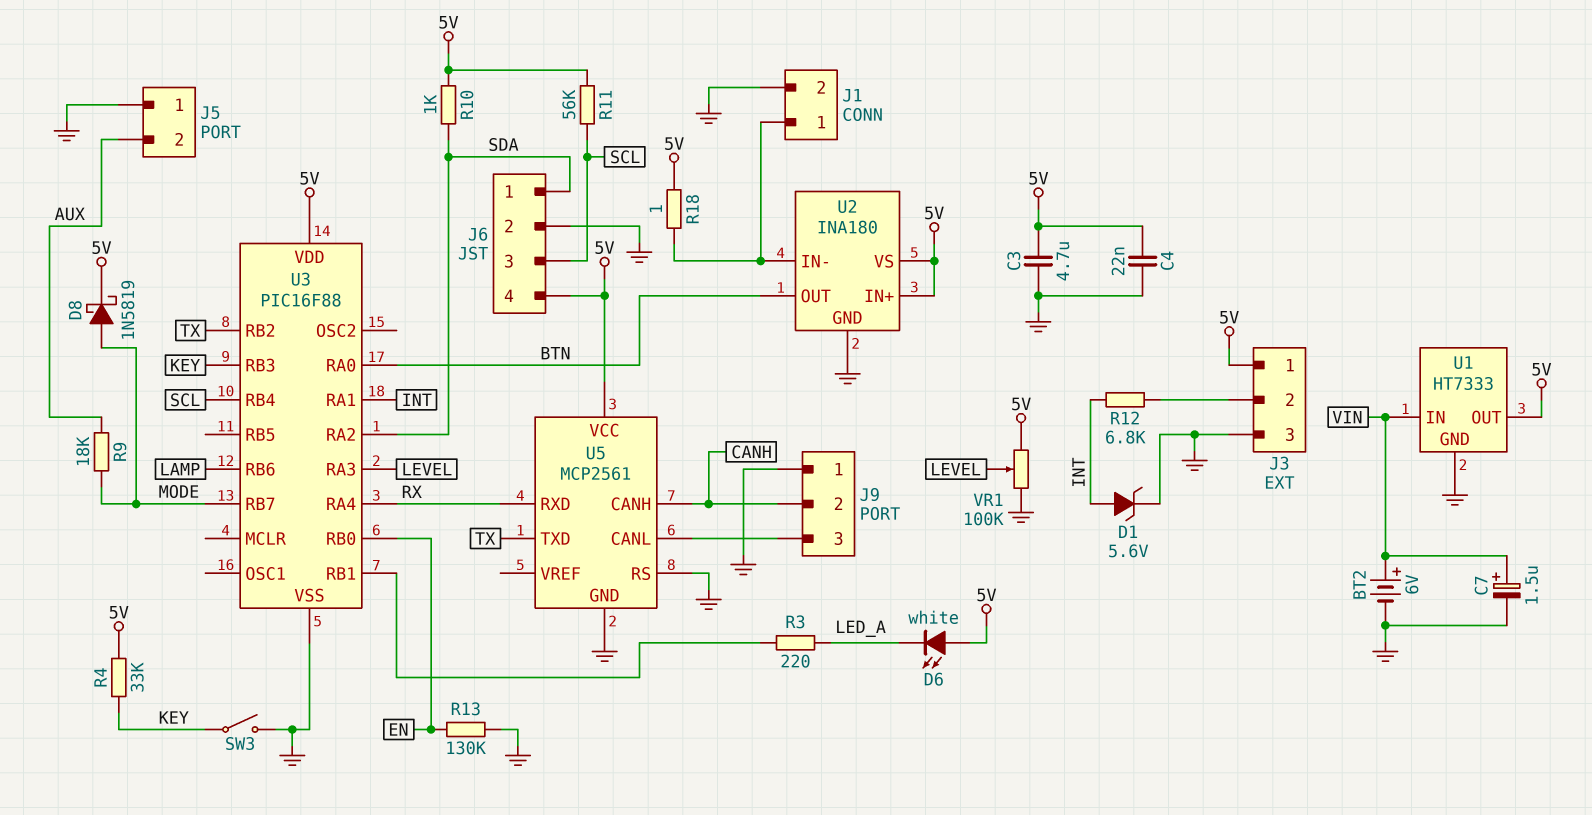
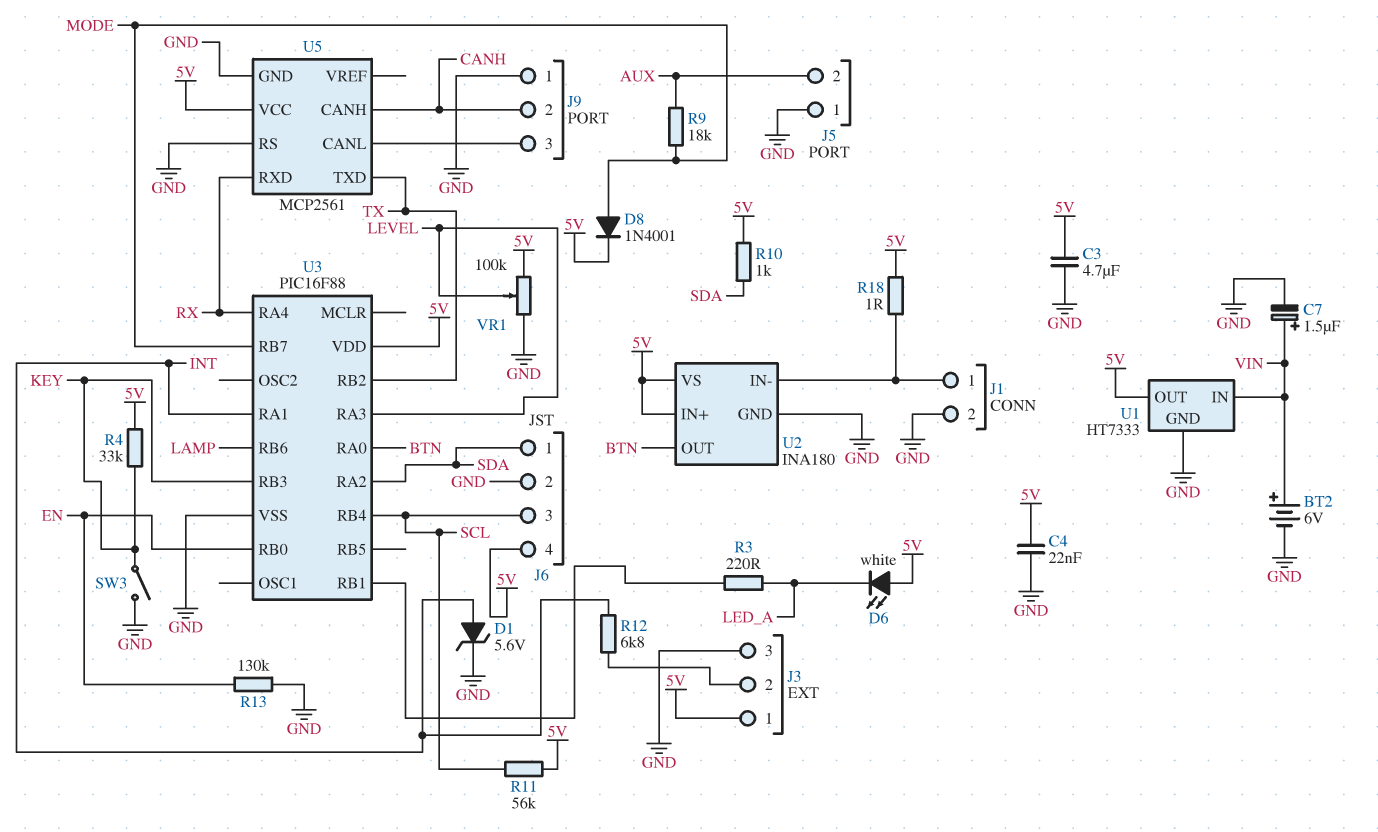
D8: schottky 1N5819 (A MODE, K 5V) -> diode 1N4001 (A MODE, K 5V)

